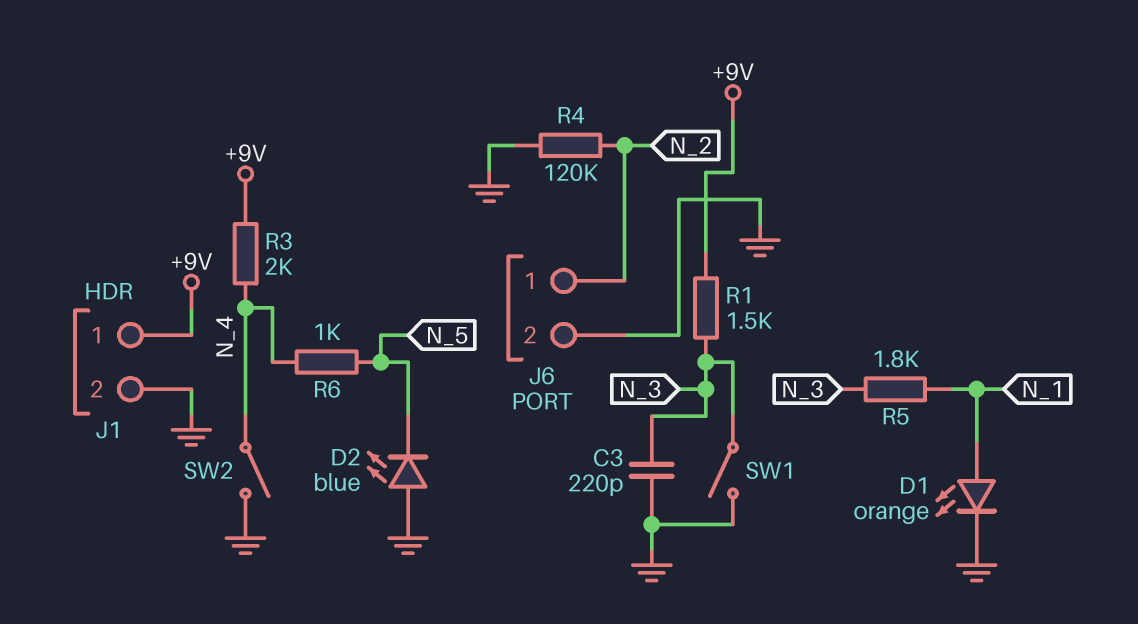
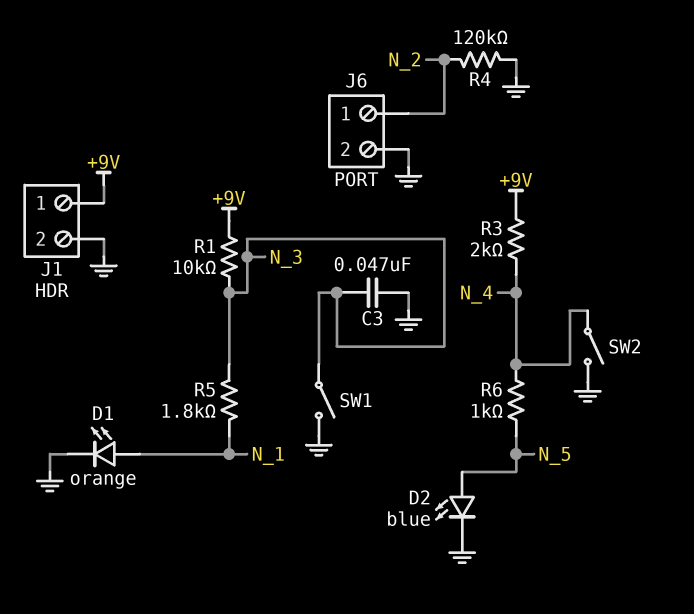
C3: 220pF (GND, N_3) -> 47nF (GND, N_3)
D2: LED blue (A GND, K N_5) -> LED blue (A N_5, K GND)
R1: 1.5k (+9V, N_3) -> 10k (+9V, N_3)

